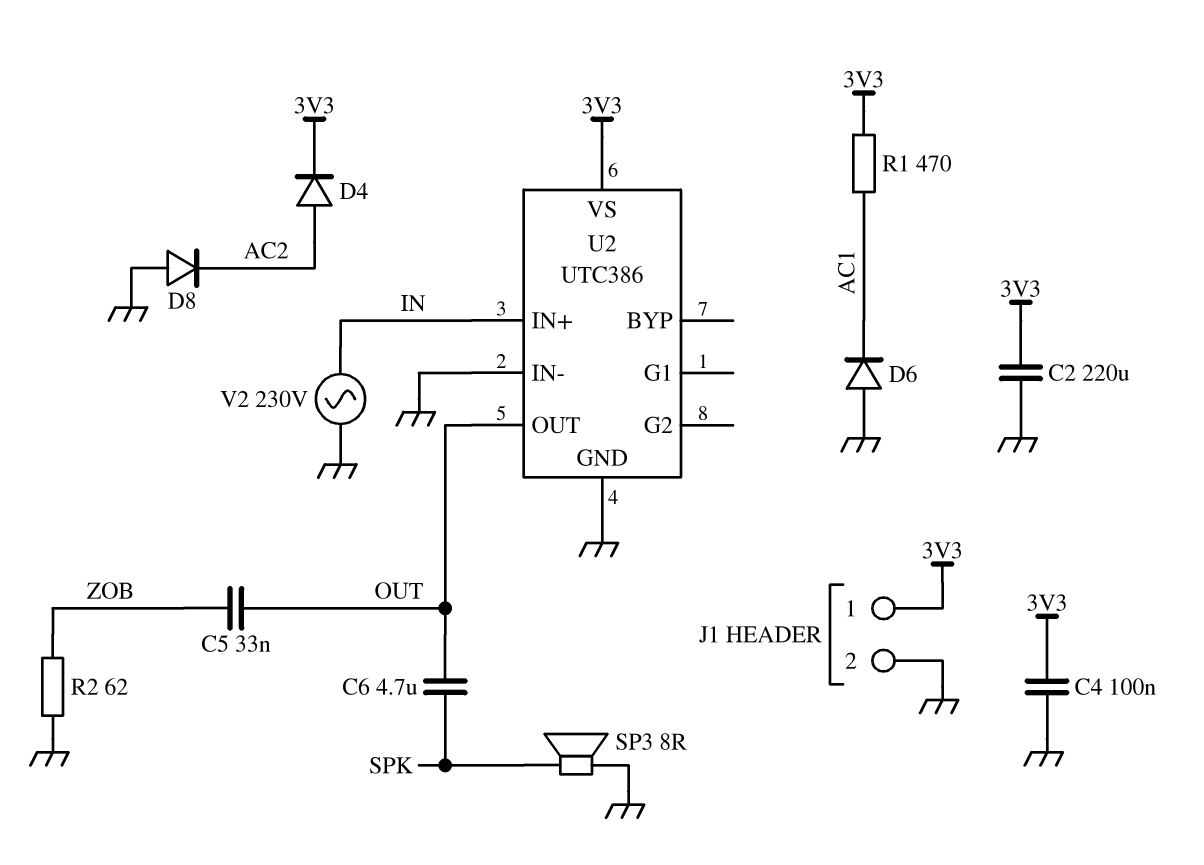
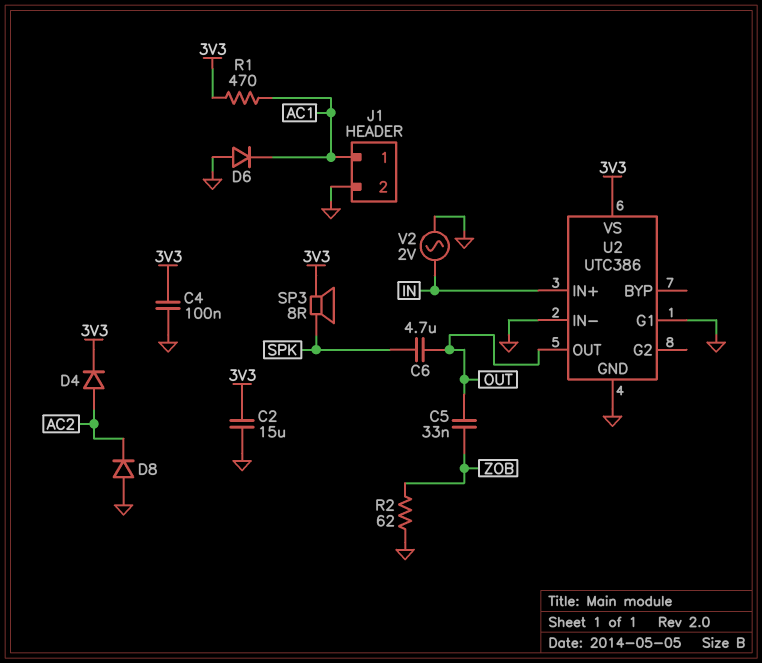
C2: 220uF (3V3, GND) -> 15uF (3V3, GND)
J1 pin 1: 3V3 -> AC1
SP3: speaker 8R (GND, SPK) -> speaker 8R (3V3, SPK)
U2 pin G1: none -> GND
V2: AC 230V (GND, IN) -> AC 2V (GND, IN)

